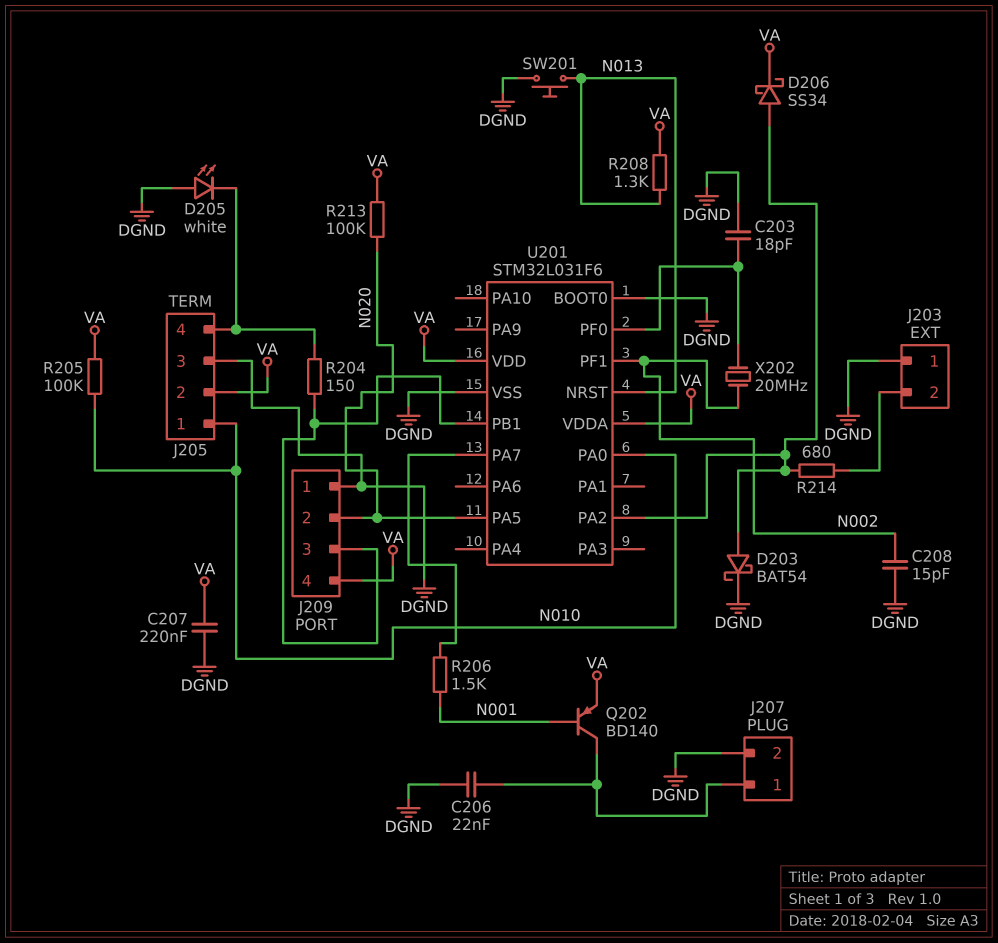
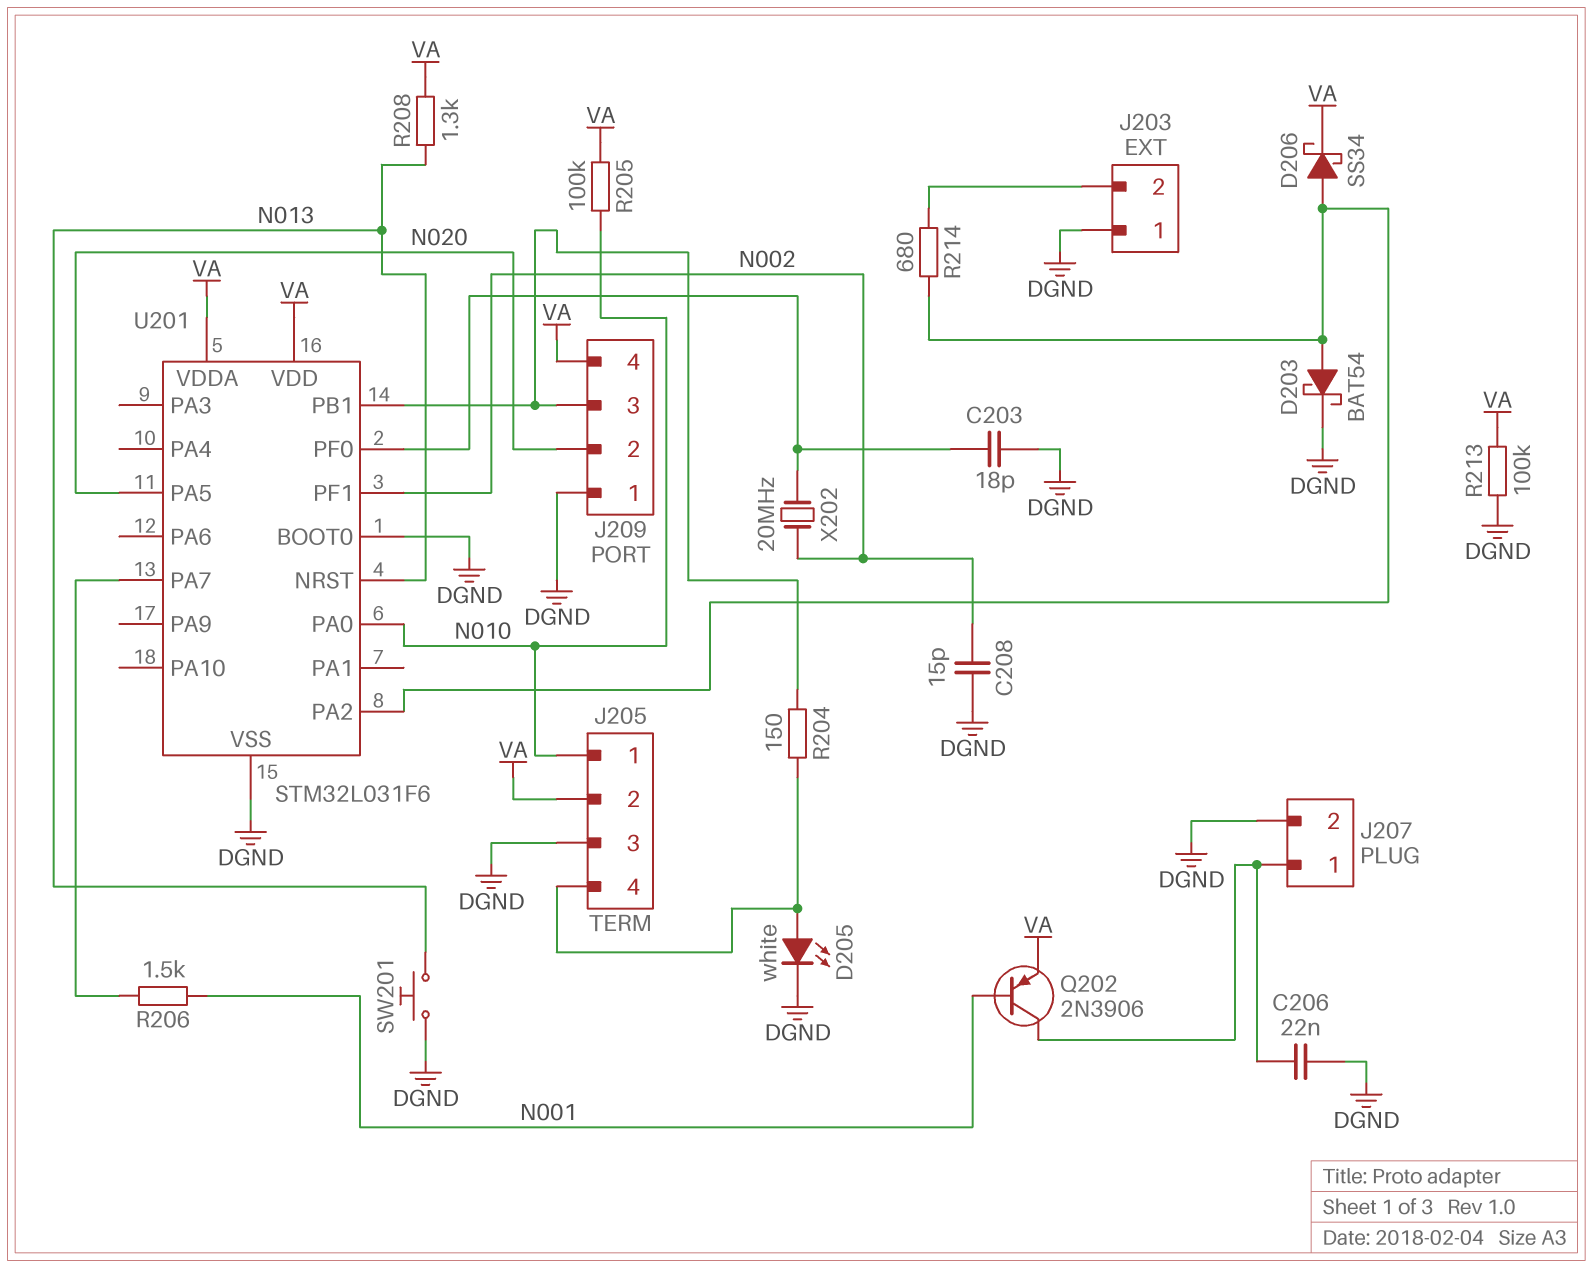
C207: 220nF (DGND, VA) -> none
D205: LED white (A DGND, K J205/4) -> LED white (A J205/4, K DGND)
Q202: PNP BD140 (B N001, C J207/1, E VA) -> PNP 2N3906 (B N001, C J207/1, E VA)
R213: 100k (N020, VA) -> 100k (DGND, VA)

